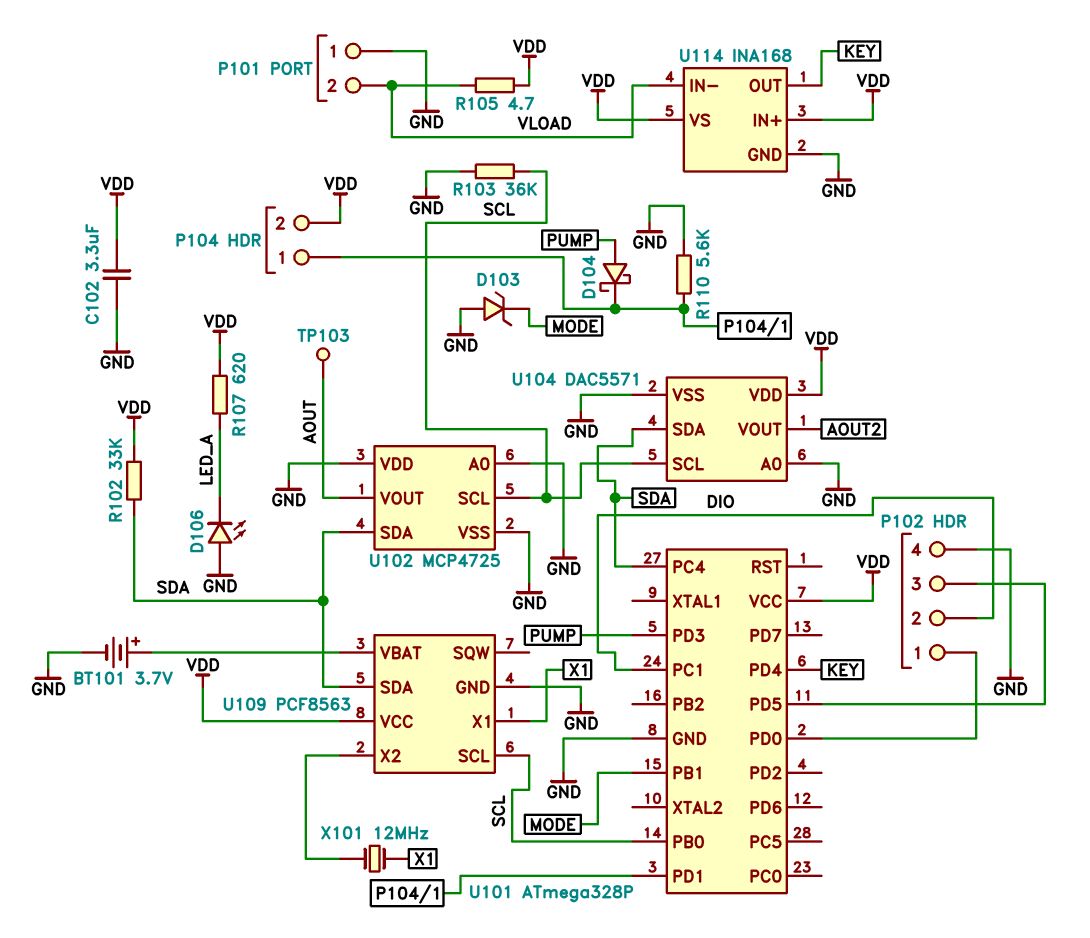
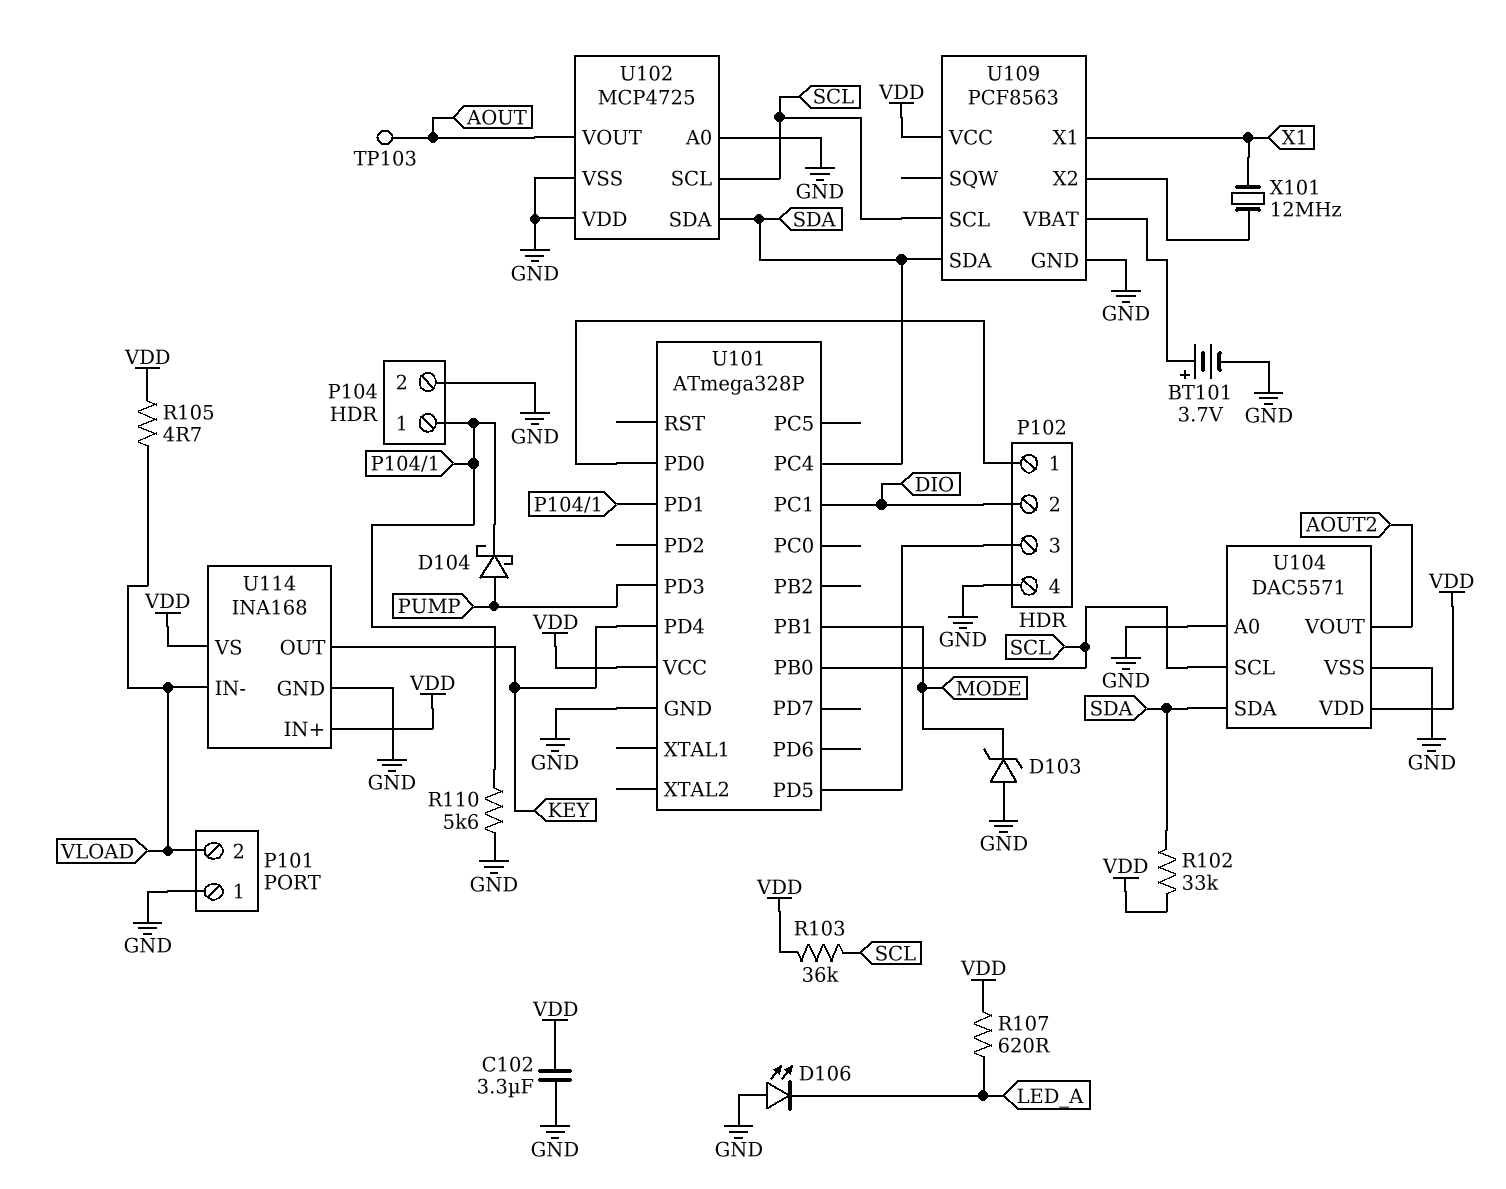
P104 pin 2: VDD -> GND
R103: 36k (GND, SCL) -> 36k (SCL, VDD)

